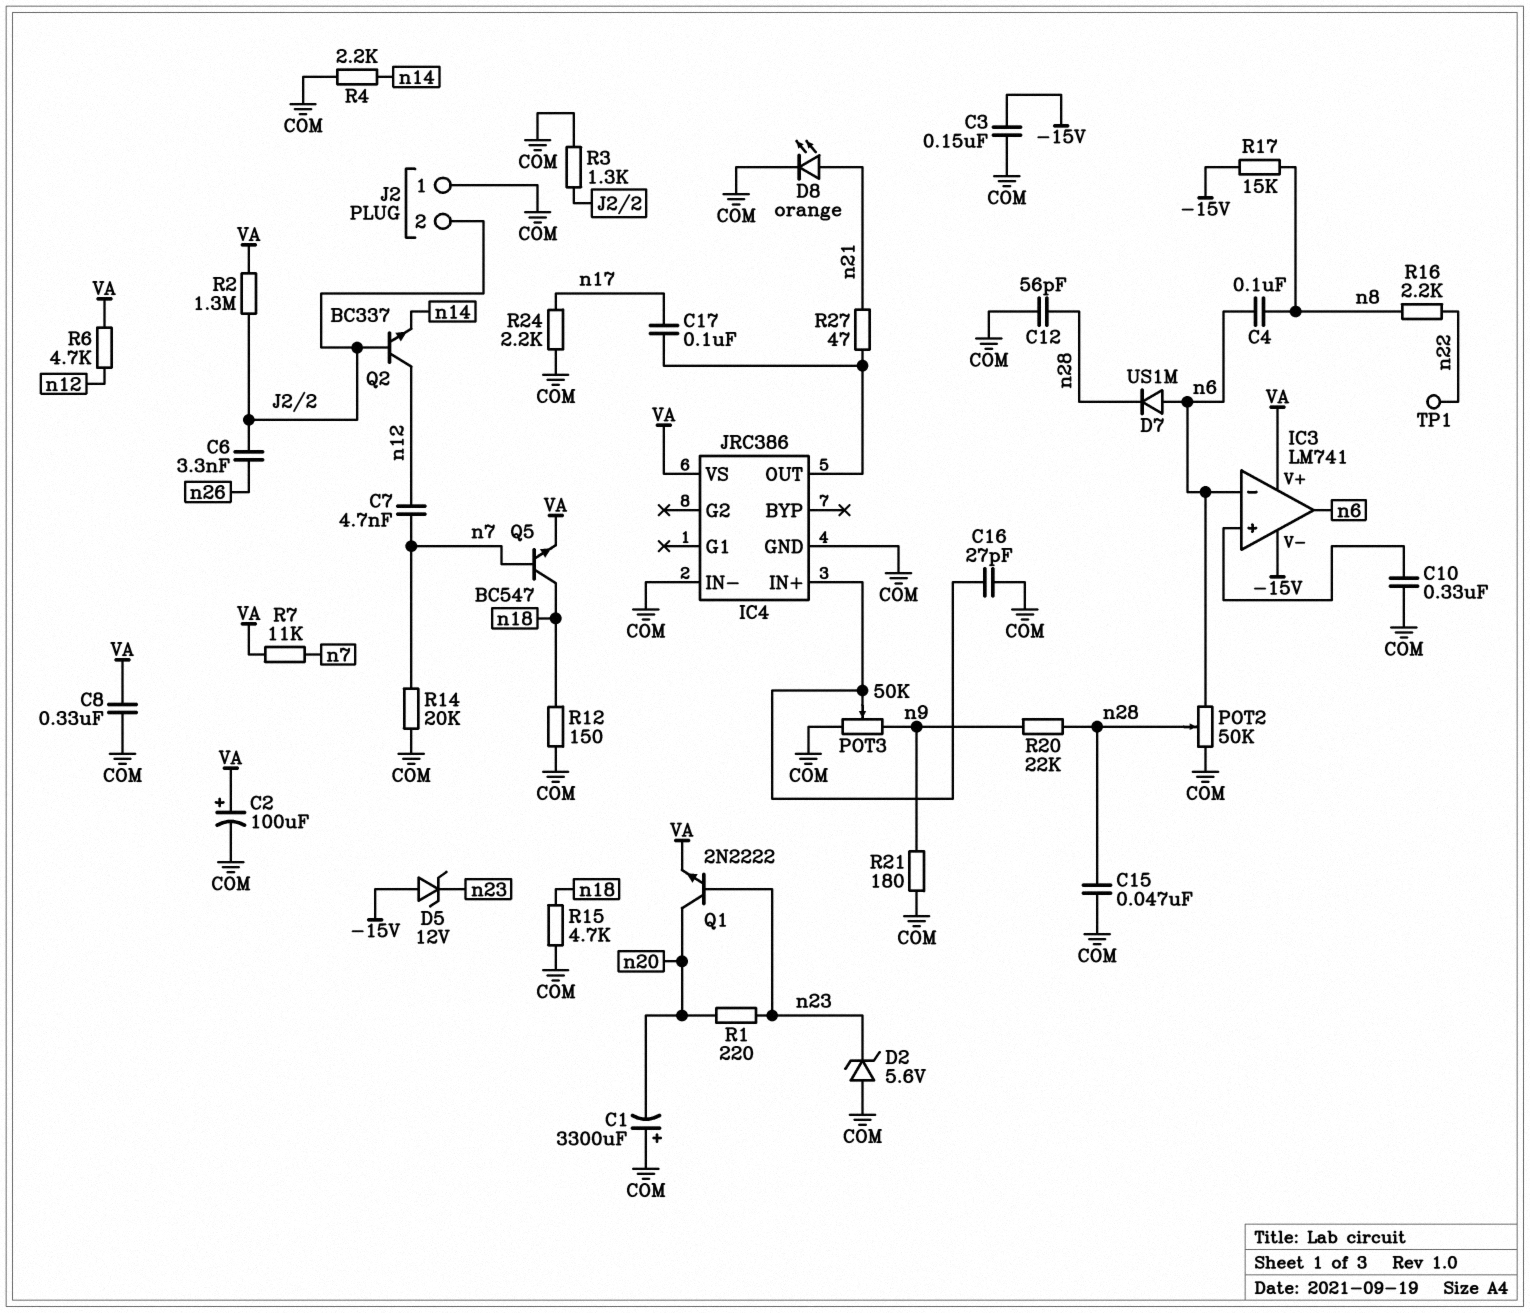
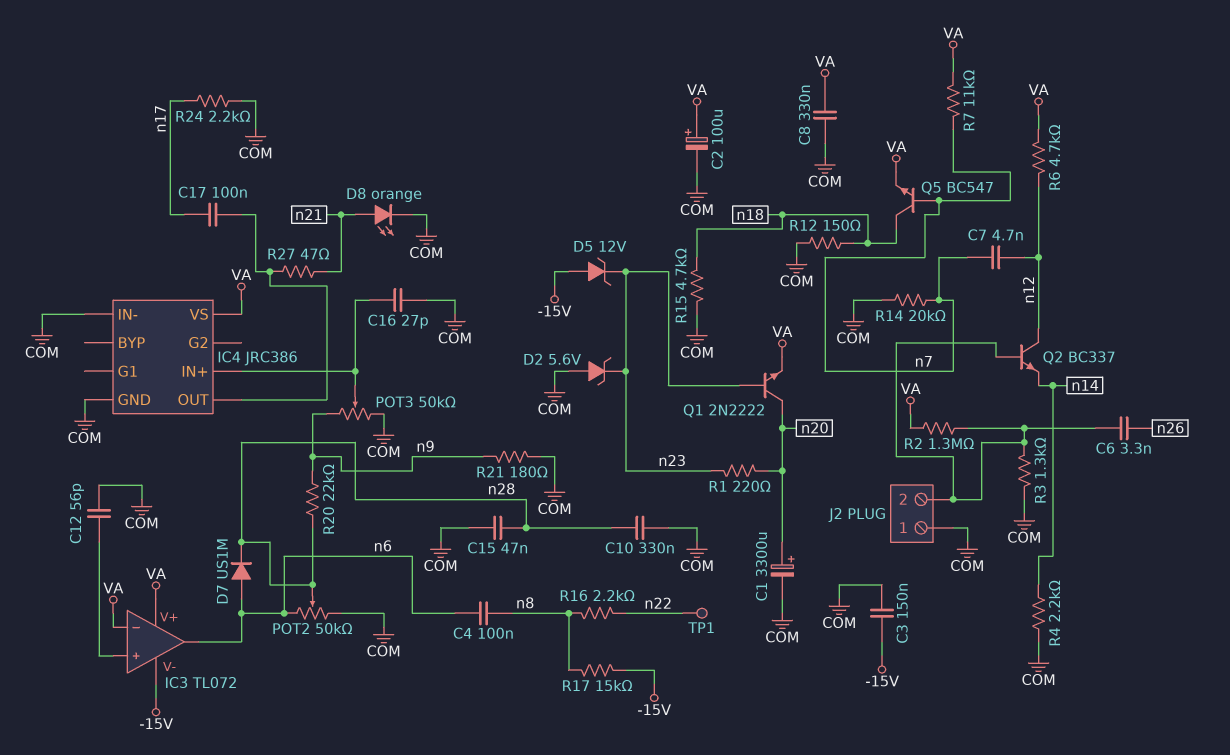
C1: 3300uF (plus COM, minus n20) -> 3300uF (plus n20, minus COM)
C10: 330nF (COM, IC3/in+) -> 330nF (COM, n28)
C12: 56pF (COM, n28) -> 56pF (COM, IC3/in+)
IC3: LM741 -> TL072
IC3 pin in-: n6 -> VA

